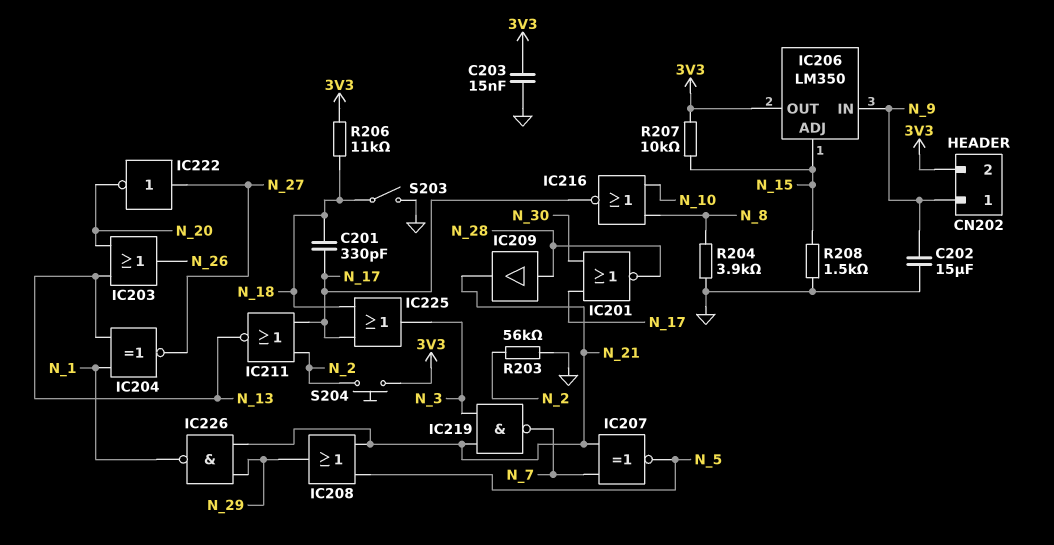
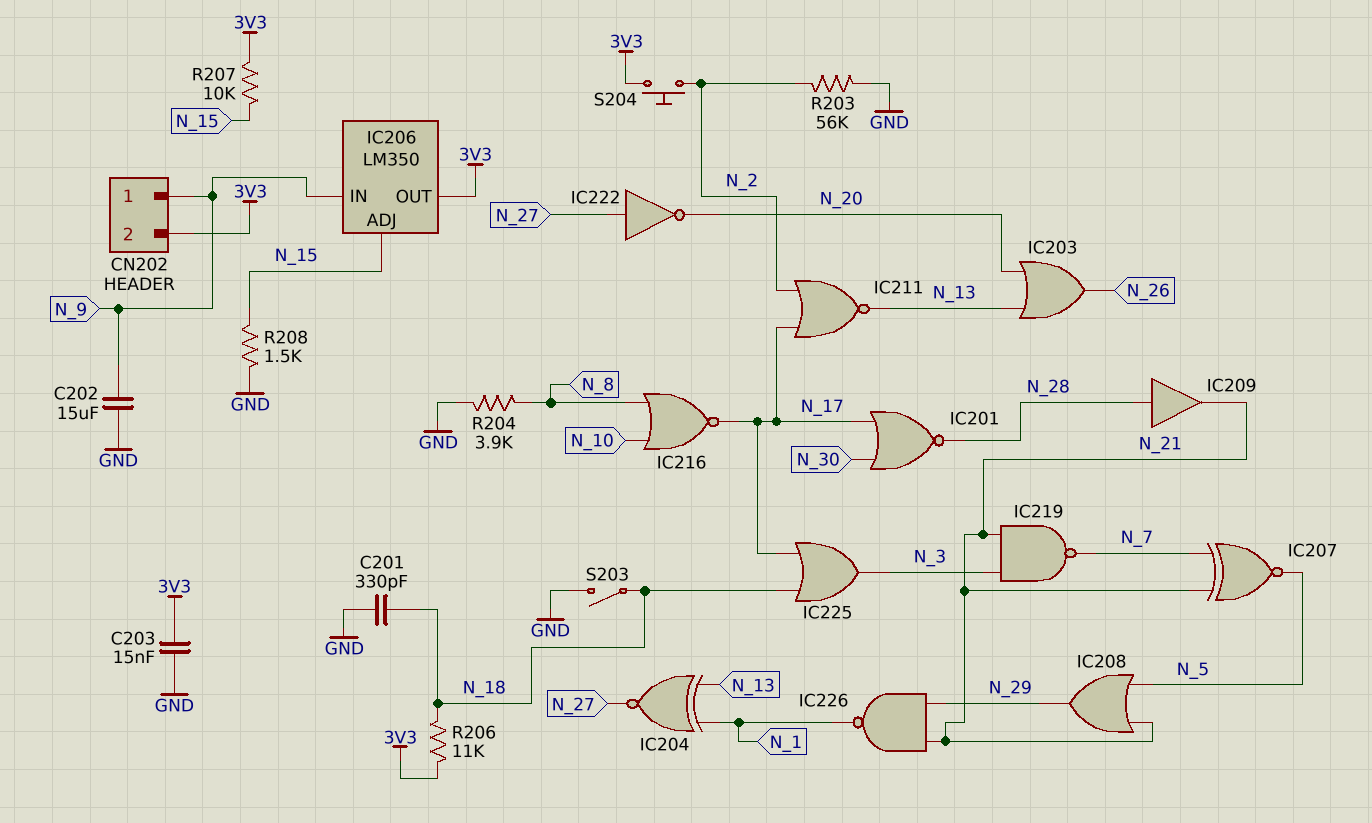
C201: 330pF (N_17, N_18) -> 330pF (GND, N_18)

